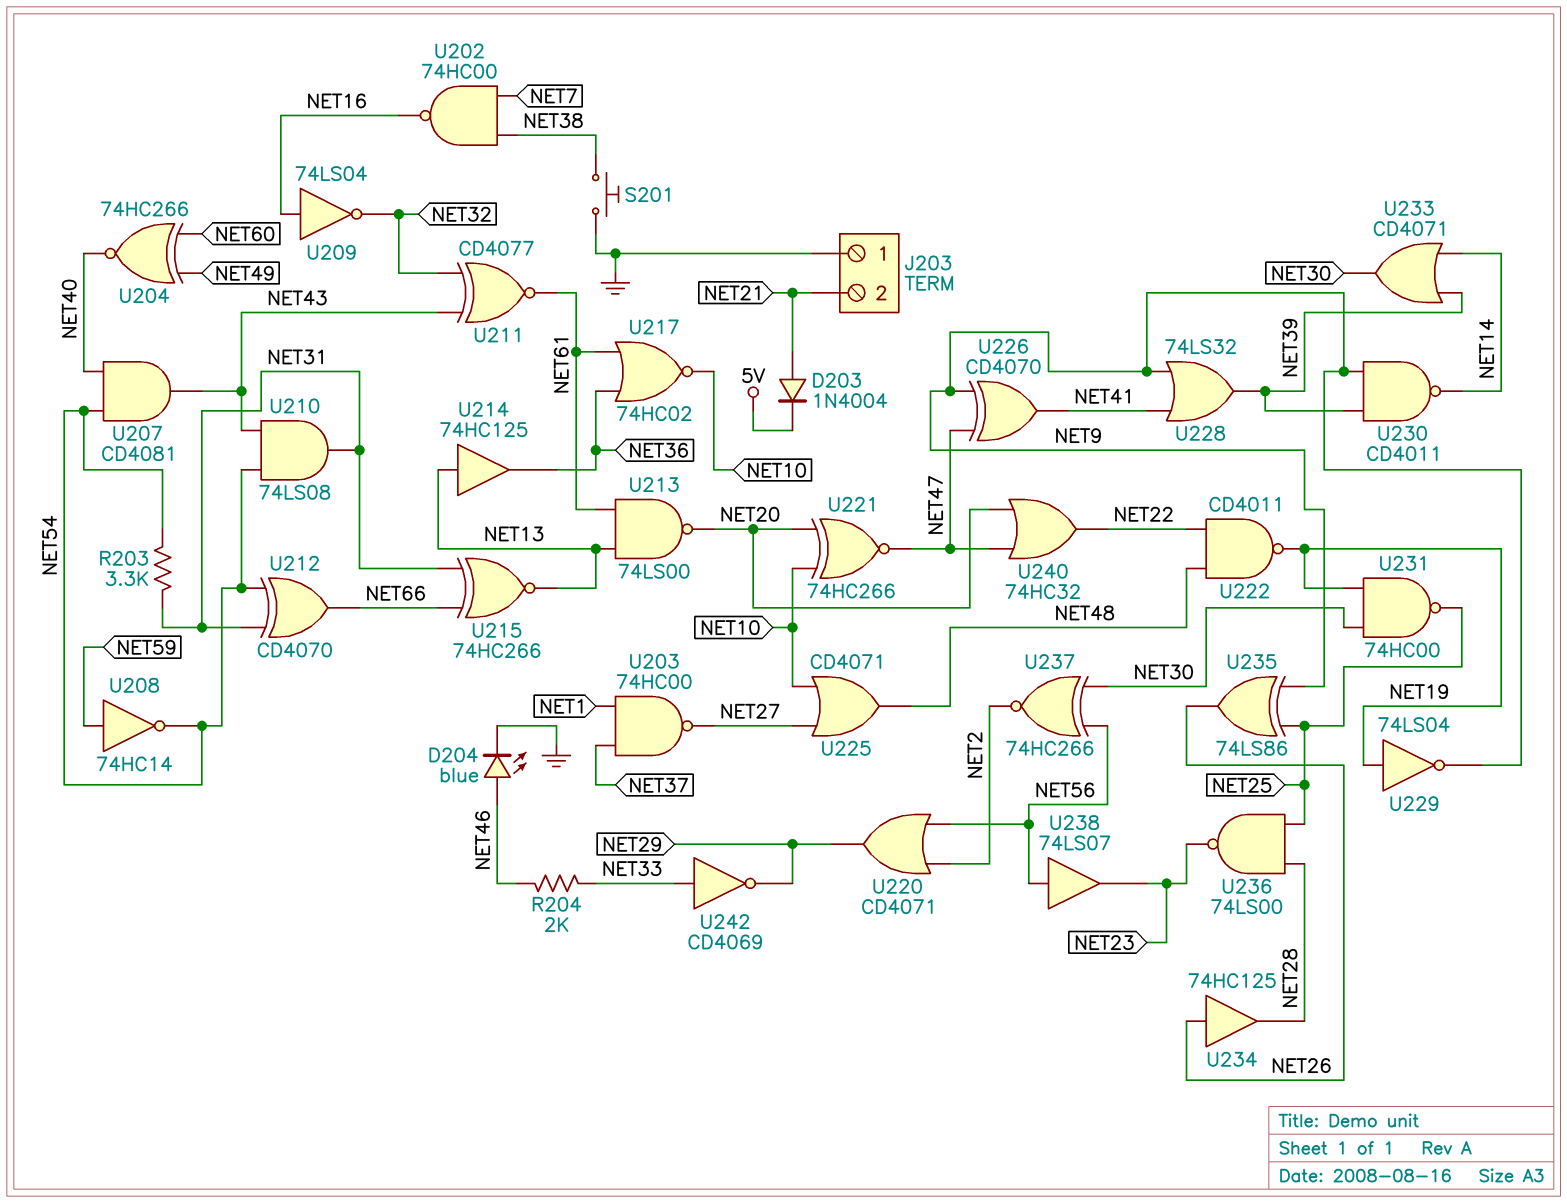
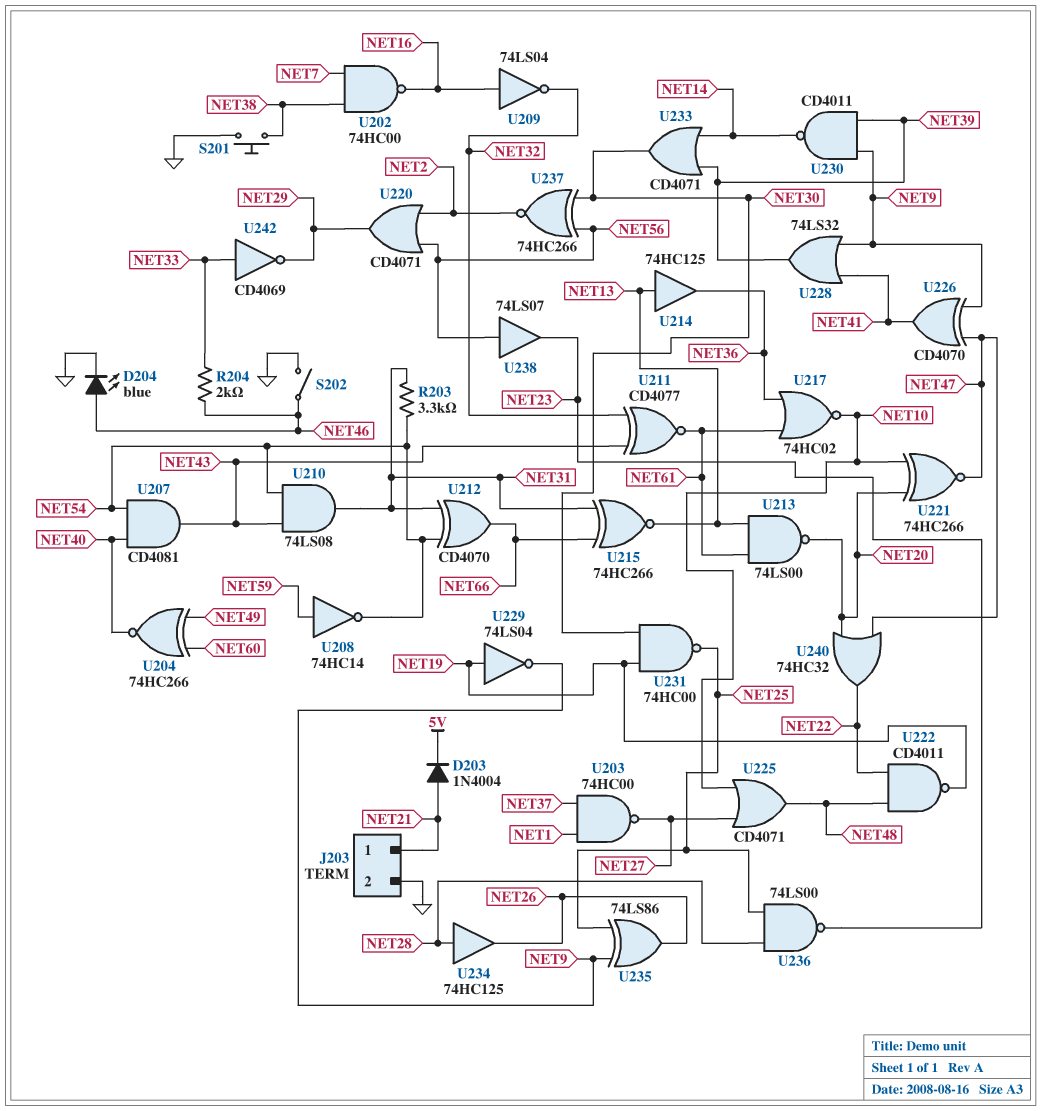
J203 pin 1: GND -> NET21
J203 pin 2: NET21 -> GND
S202: none -> switch (GND, NET46)
U234: buffer 74HC125 (in NET26, out NET28) -> buffer 74HC125 (in NET28, out NET26)

